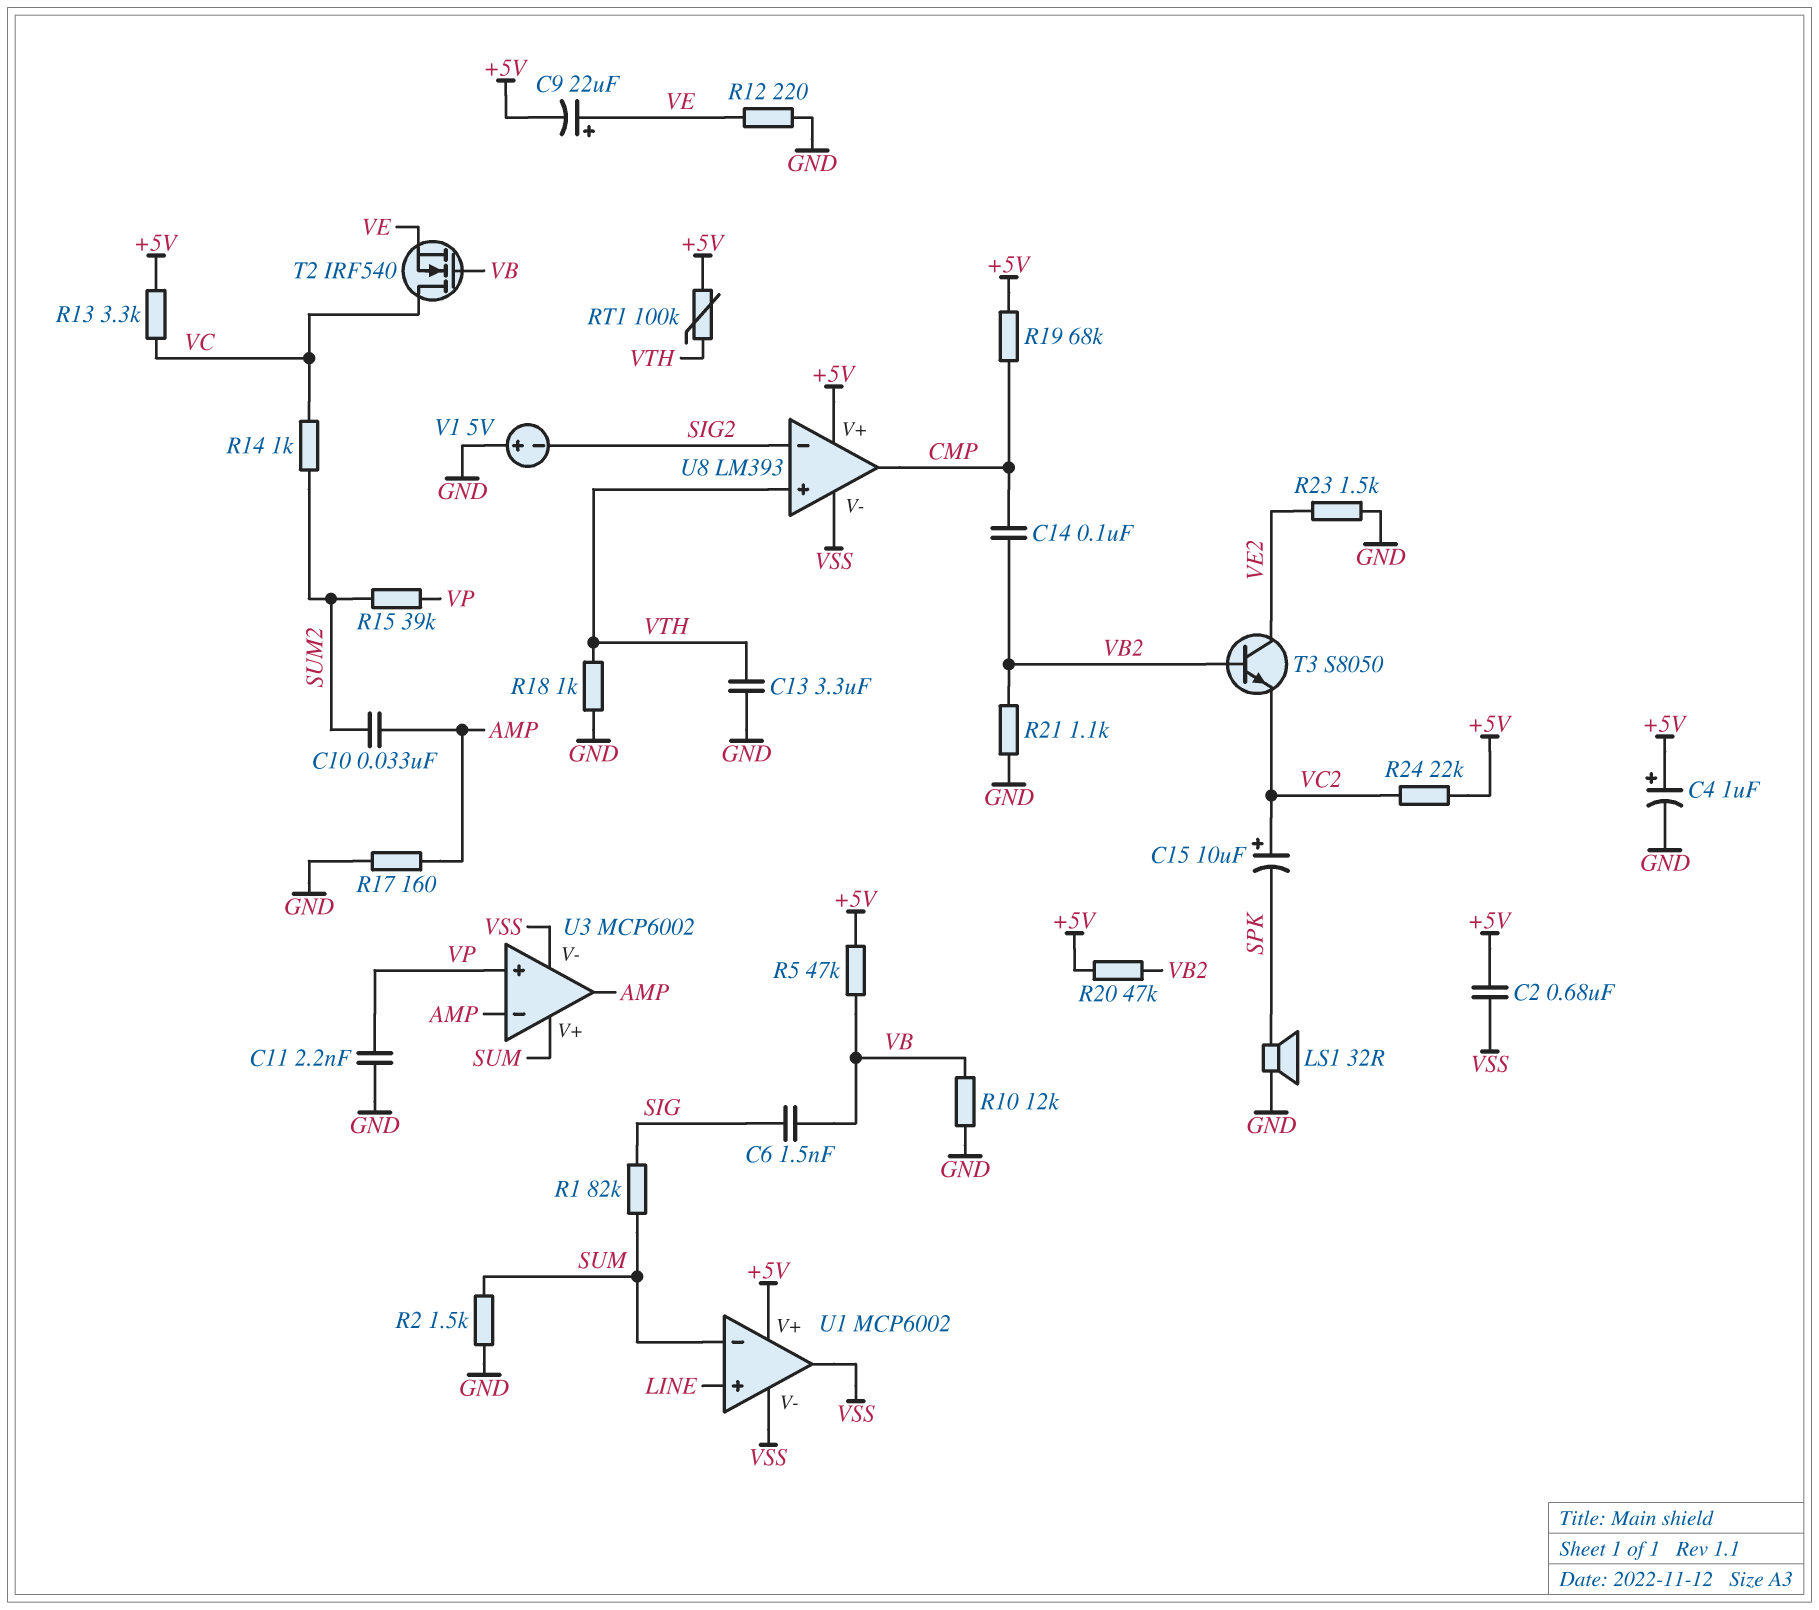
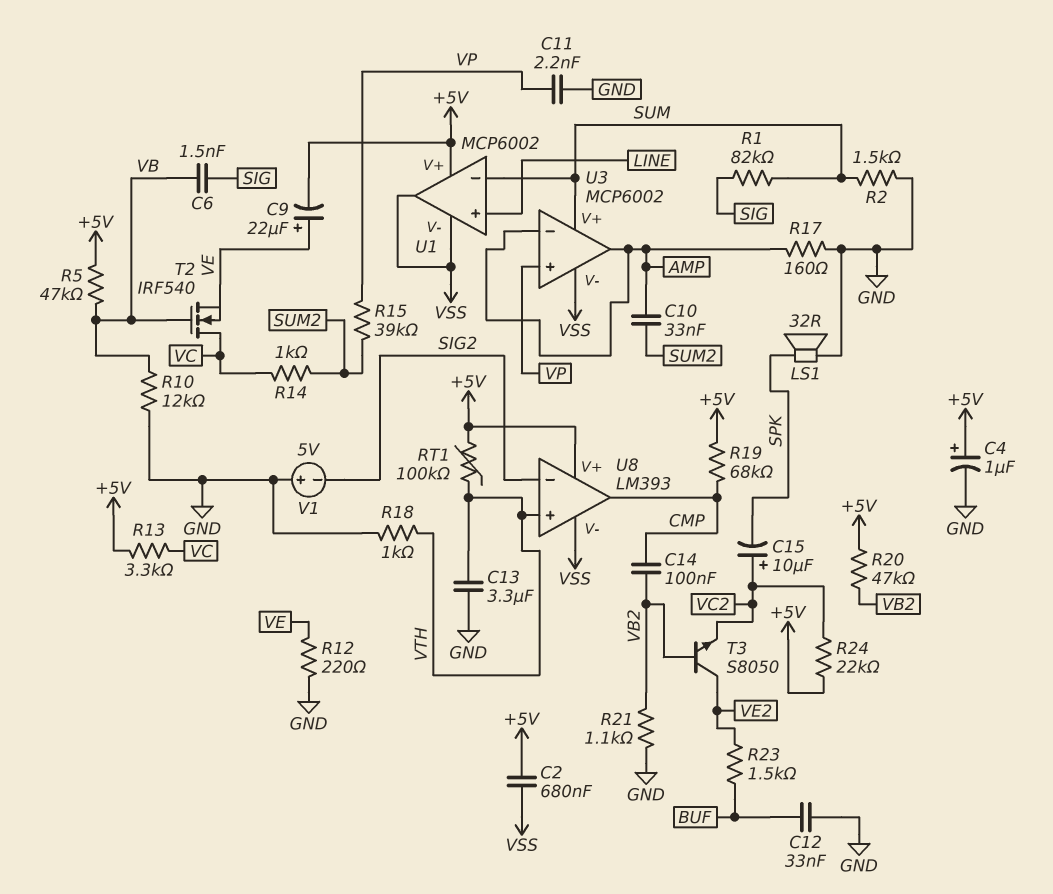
C12: none -> 33nF (BUF, GND)
R23: 1.5k (GND, VE2) -> 1.5k (BUF, VE2)

